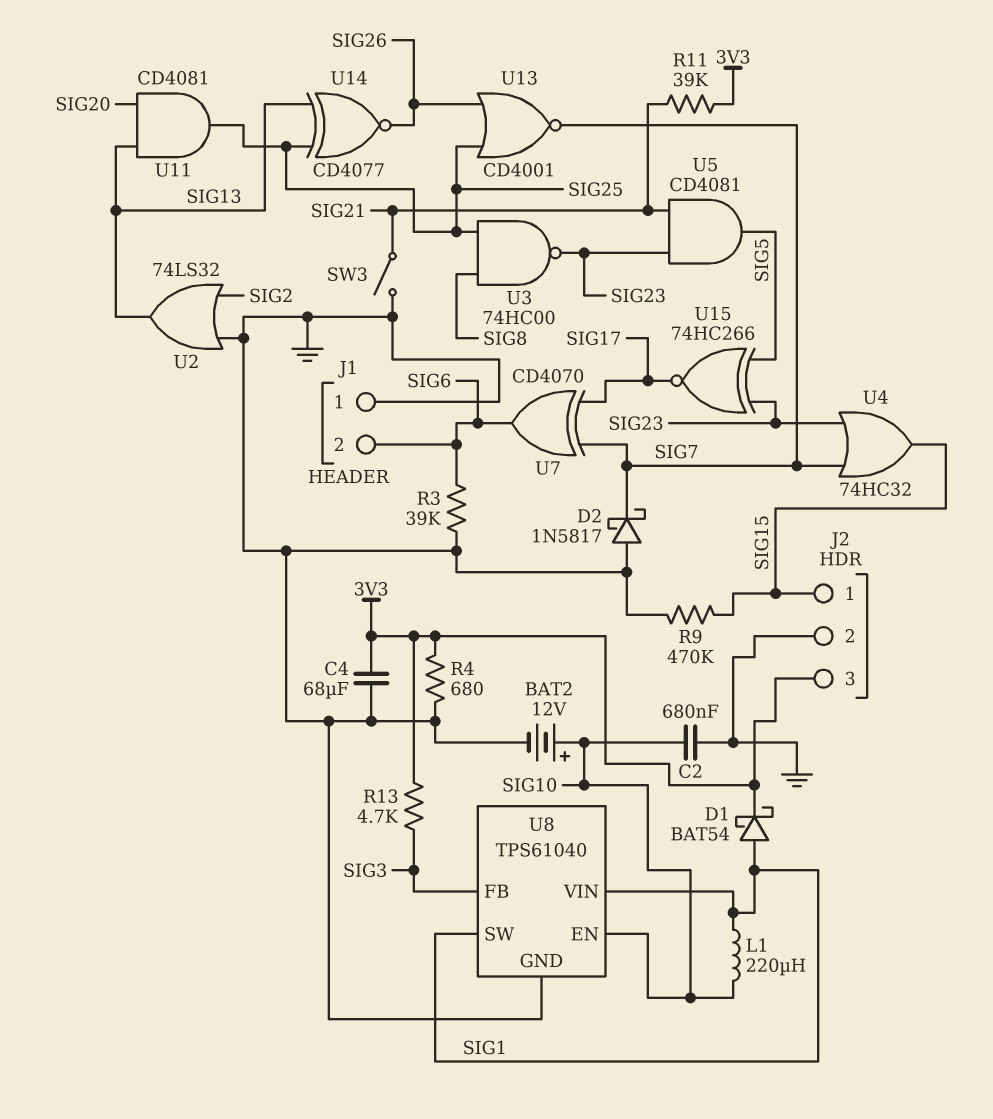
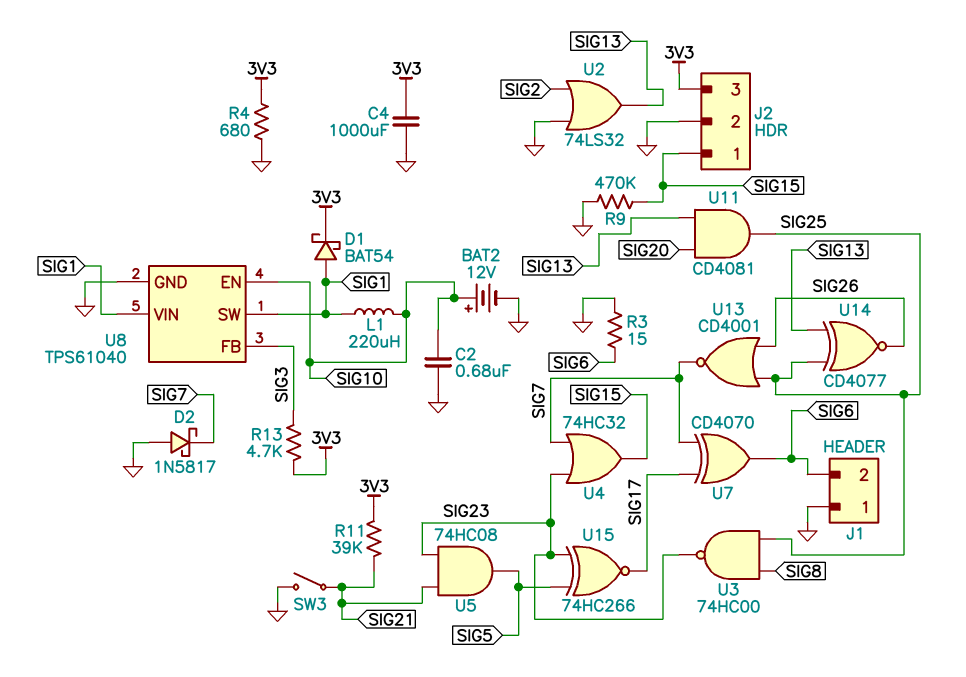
C4: 68uF (3V3, GND) -> 1000uF (3V3, GND)
R3: 39k (GND, SIG6) -> 15 (GND, SIG6)
U5: AND CD4081 (in SIG21, in SIG23, out SIG5) -> AND 74HC08 (in SIG21, in SIG23, out SIG5)

